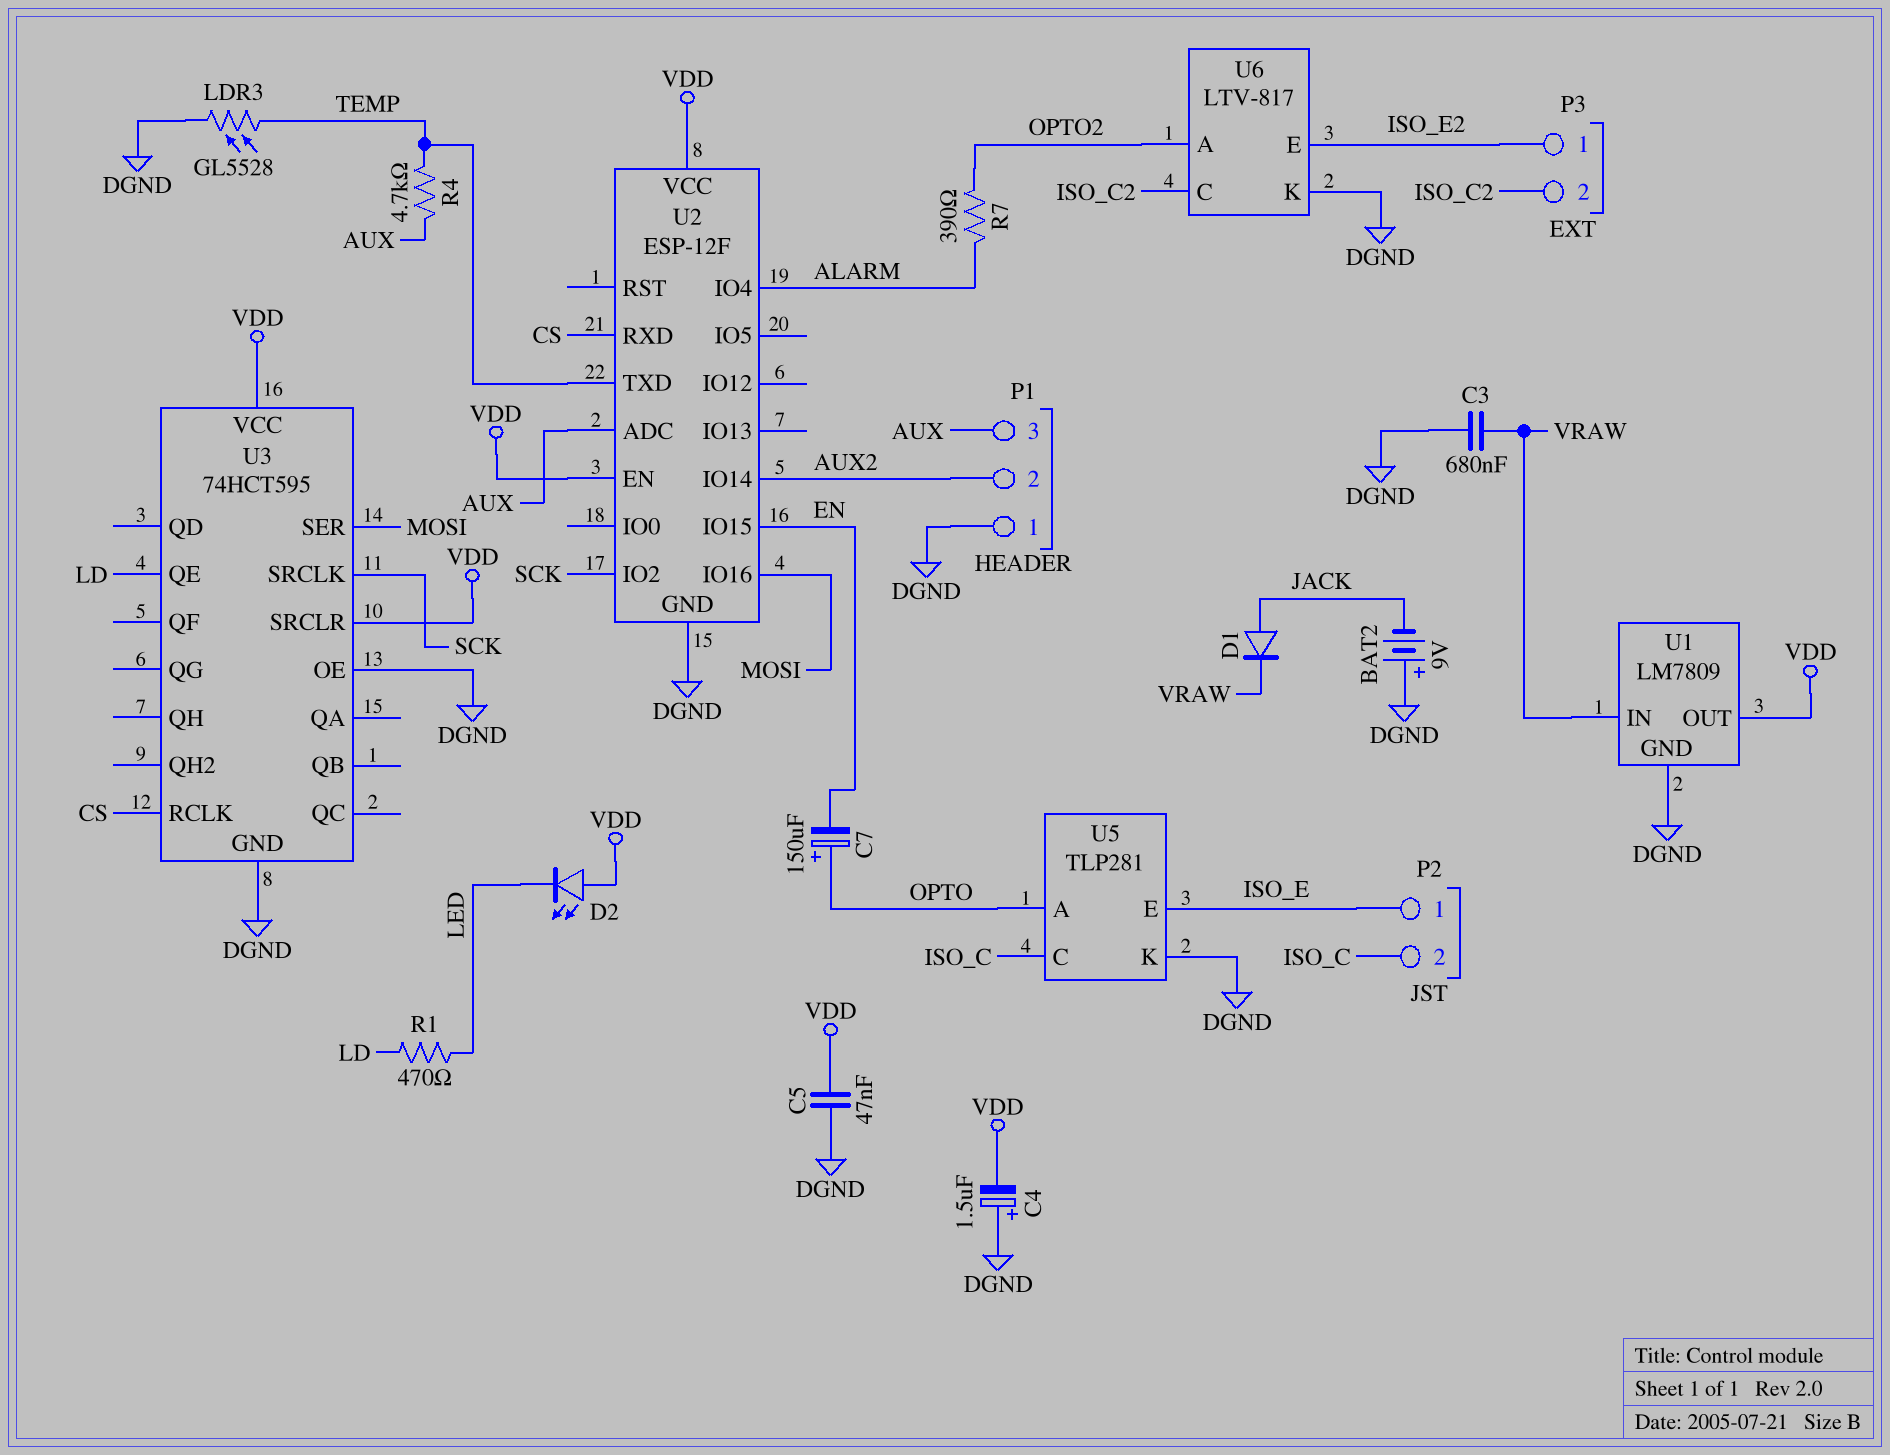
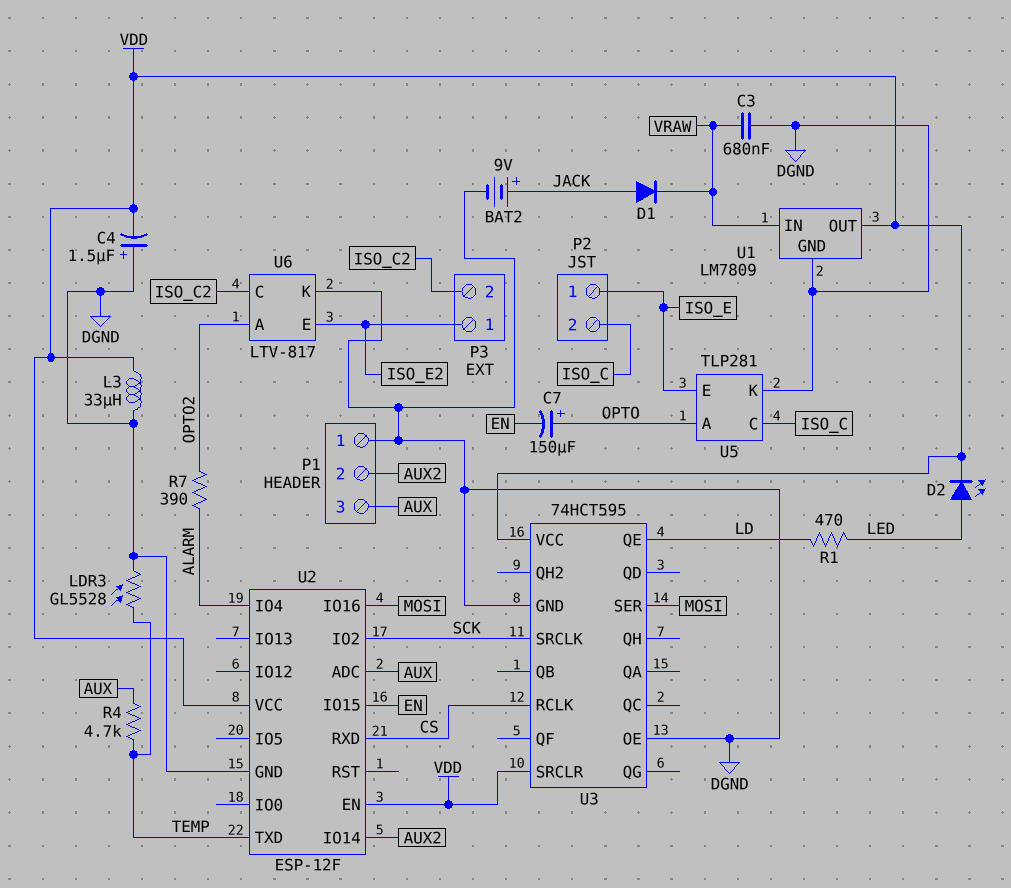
BAT2: 9V (plus DGND, minus JACK) -> 9V (plus JACK, minus DGND)
C5: 47nF (DGND, VDD) -> none
D2: LED (A VDD, K LED) -> LED (A LED, K VDD)
L3: none -> 33uH (DGND, VDD)

